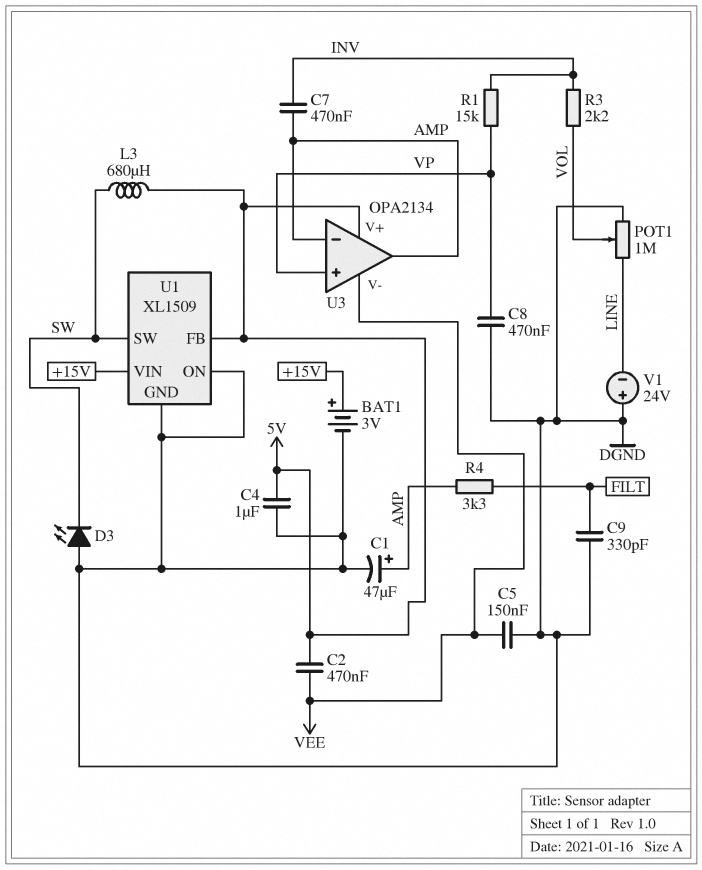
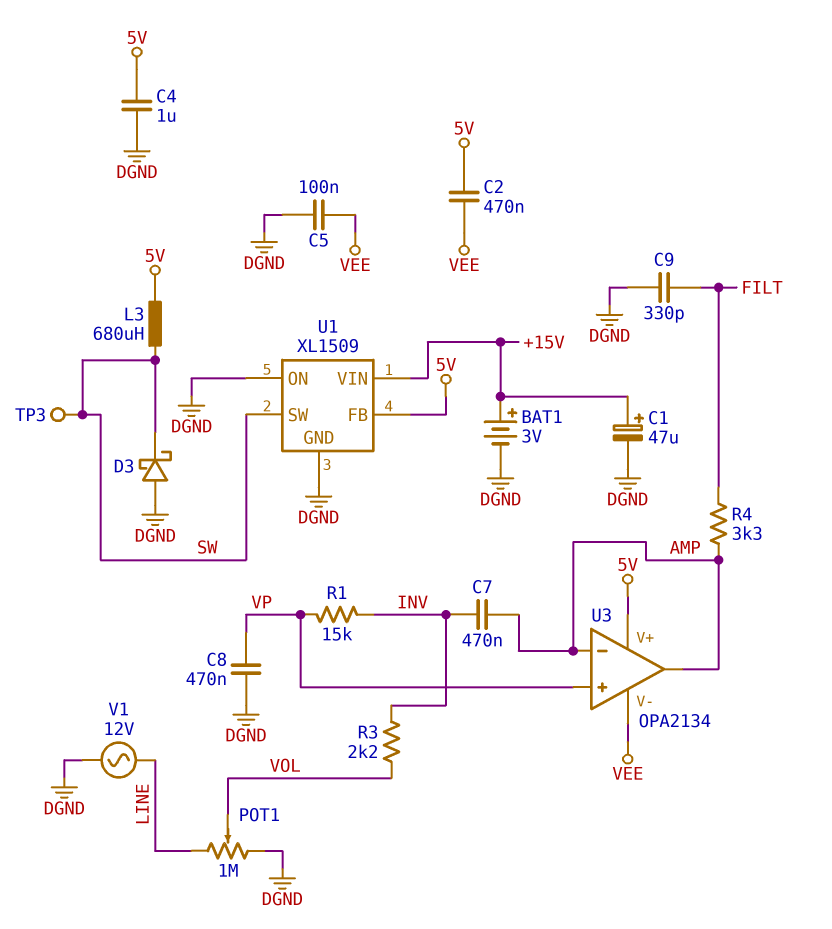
C1: 47uF (plus AMP, minus DGND) -> 47uF (plus +15V, minus DGND)
C5: 150nF (DGND, VEE) -> 100nF (DGND, VEE)
D3: LED (A DGND, K SW) -> schottky (A DGND, K SW)
TP3: none -> test point (SW)
V1: 24V (plus DGND, minus LINE) -> AC 12V (DGND, LINE)

